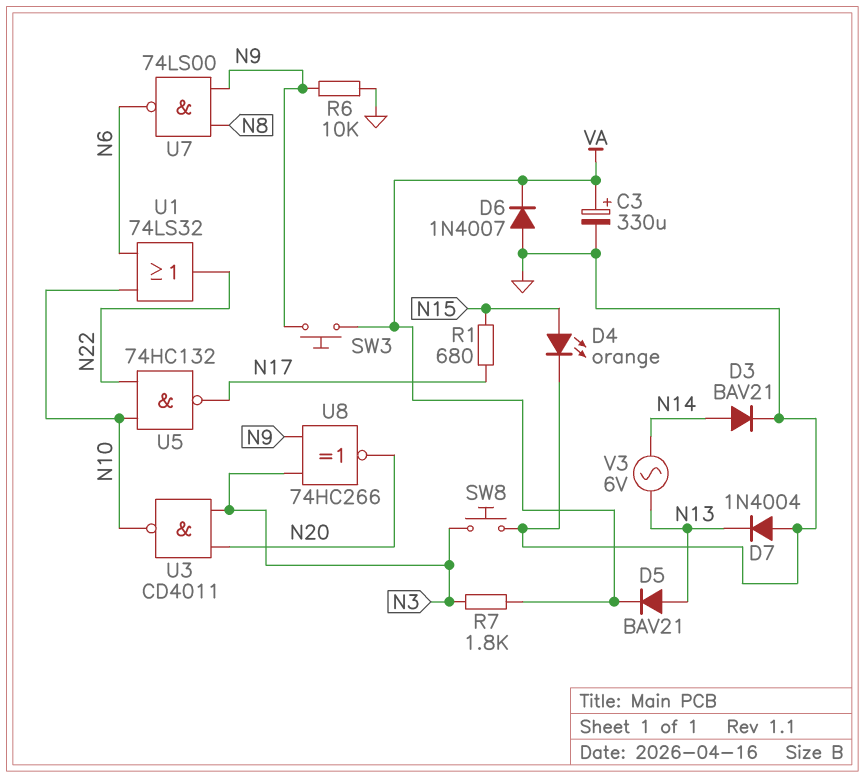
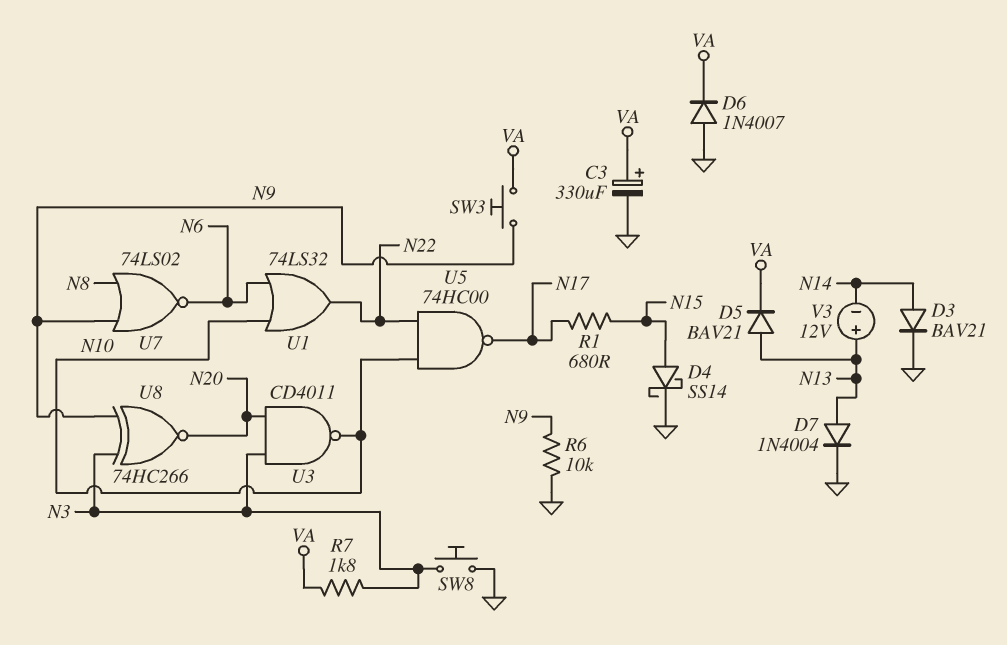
D4: LED orange (A N15, K GND) -> schottky SS14 (A N15, K GND)
D7: diode 1N4004 (A GND, K N13) -> diode 1N4004 (A N13, K GND)
U5: NAND 74HC132 (in N10, in N22, out N17) -> NAND 74HC00 (in N10, in N22, out N17)
U7: NAND 74LS00 (in N8, in N9, out N6) -> NOR 74LS02 (in N8, in N9, out N6)
V3: AC 6V (N13, N14) -> 12V (plus N13, minus N14)

